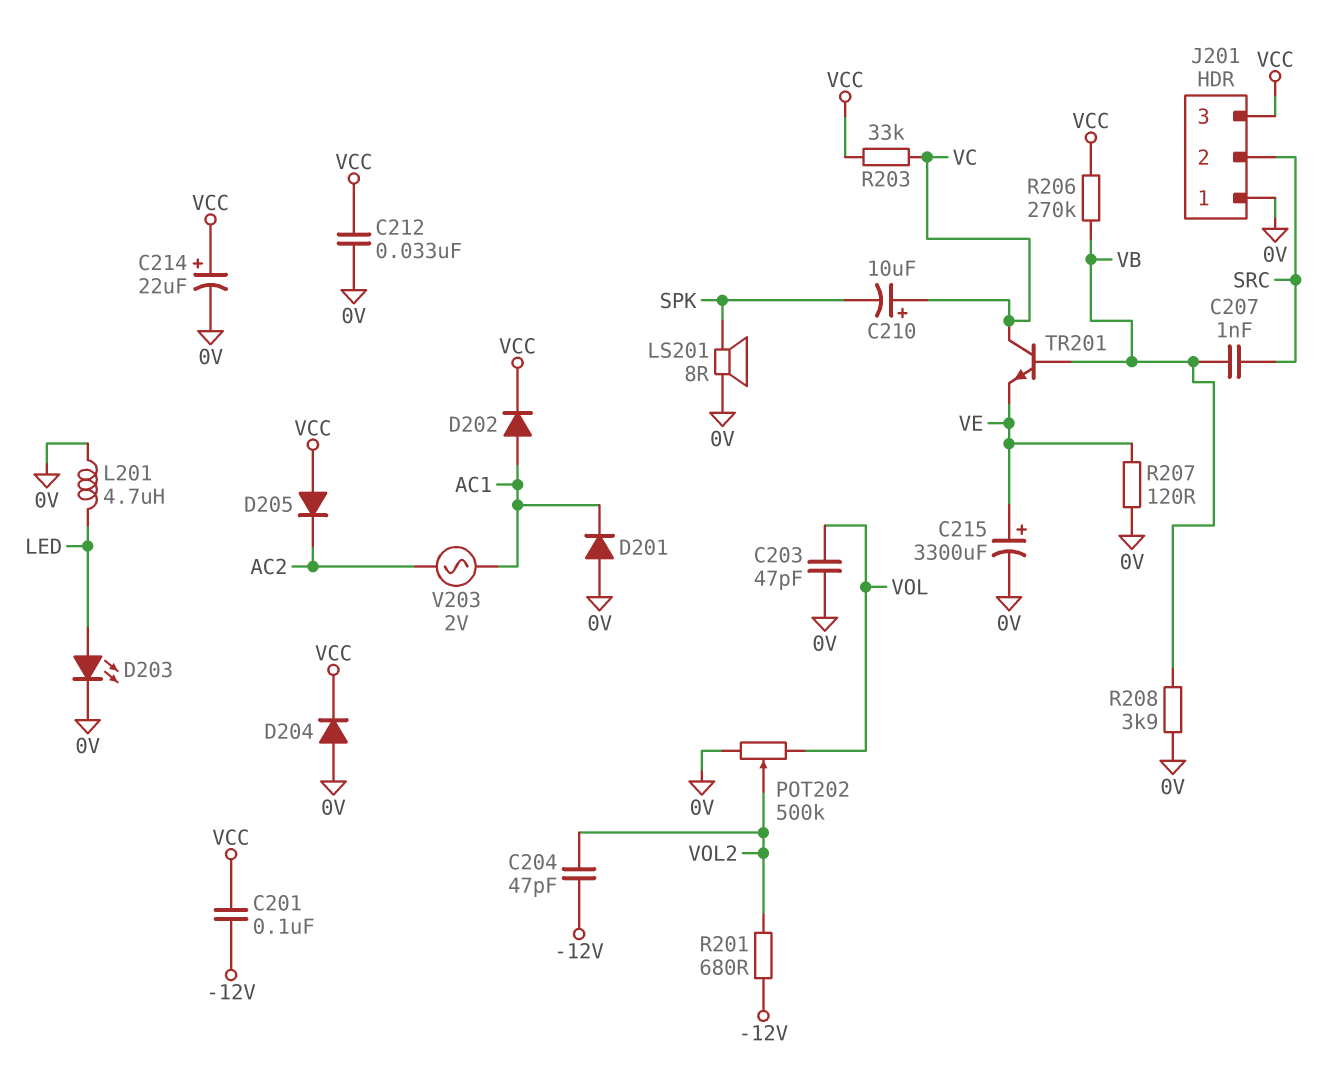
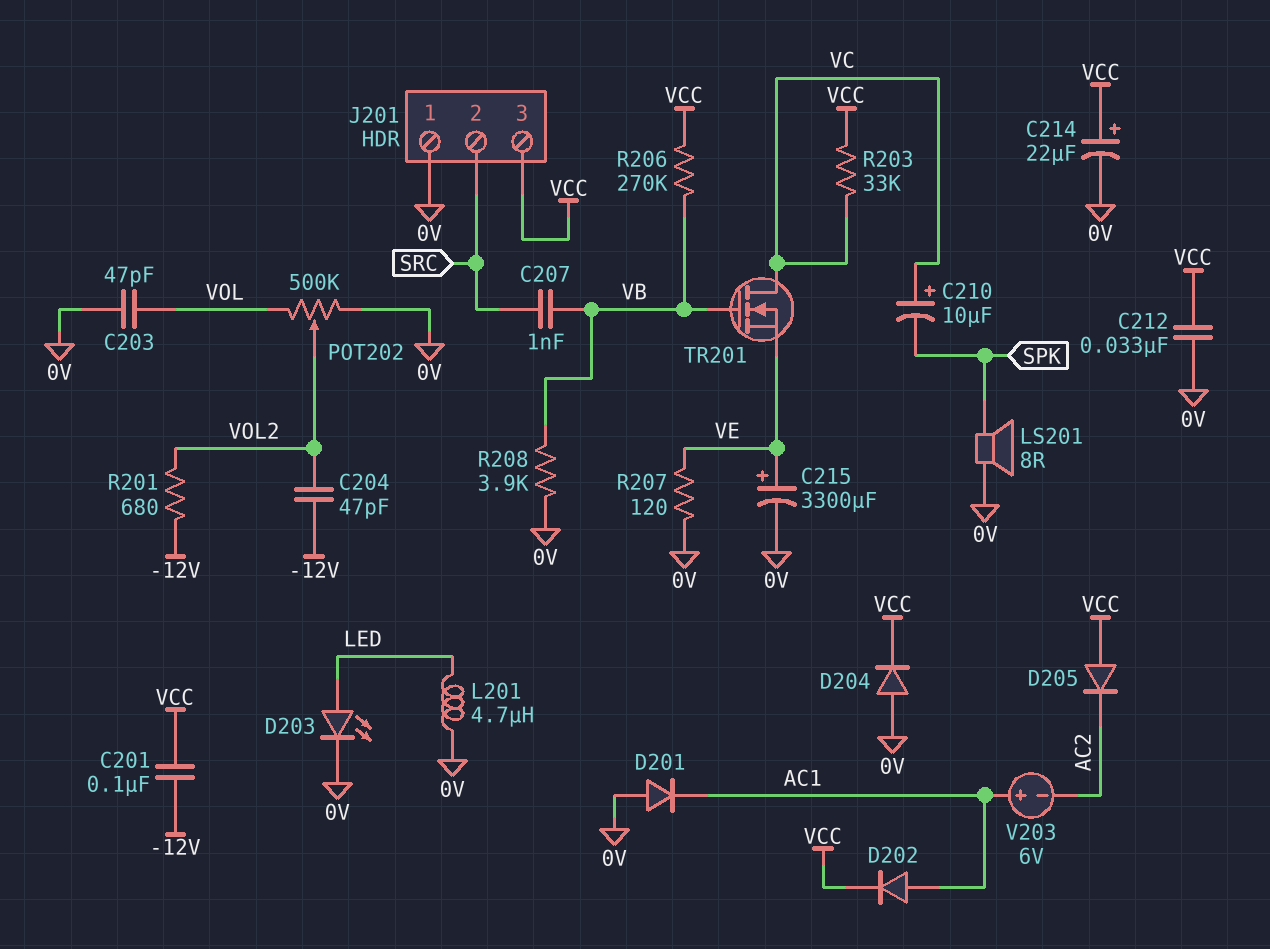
TR201: NPN (B VB, C VC, E VE) -> NMOS (G VB, D VC, S VE)
V203: AC 2V (AC1, AC2) -> 6V (plus AC1, minus AC2)

